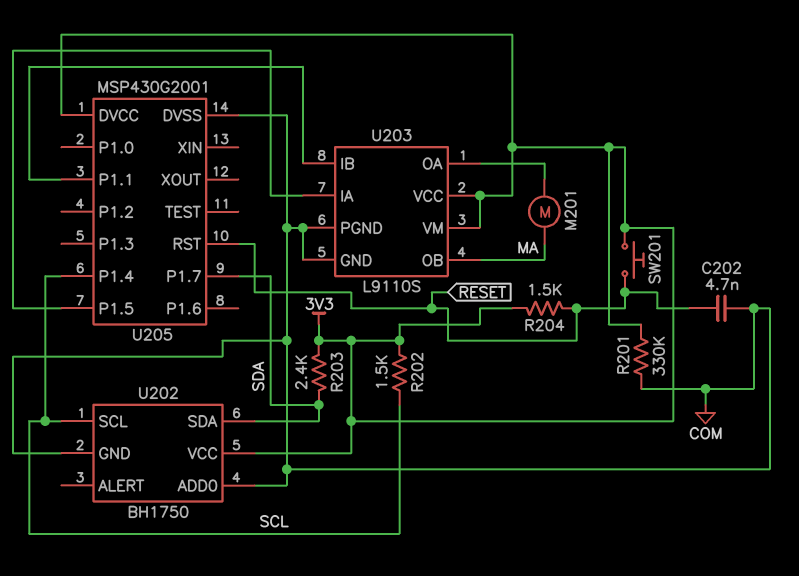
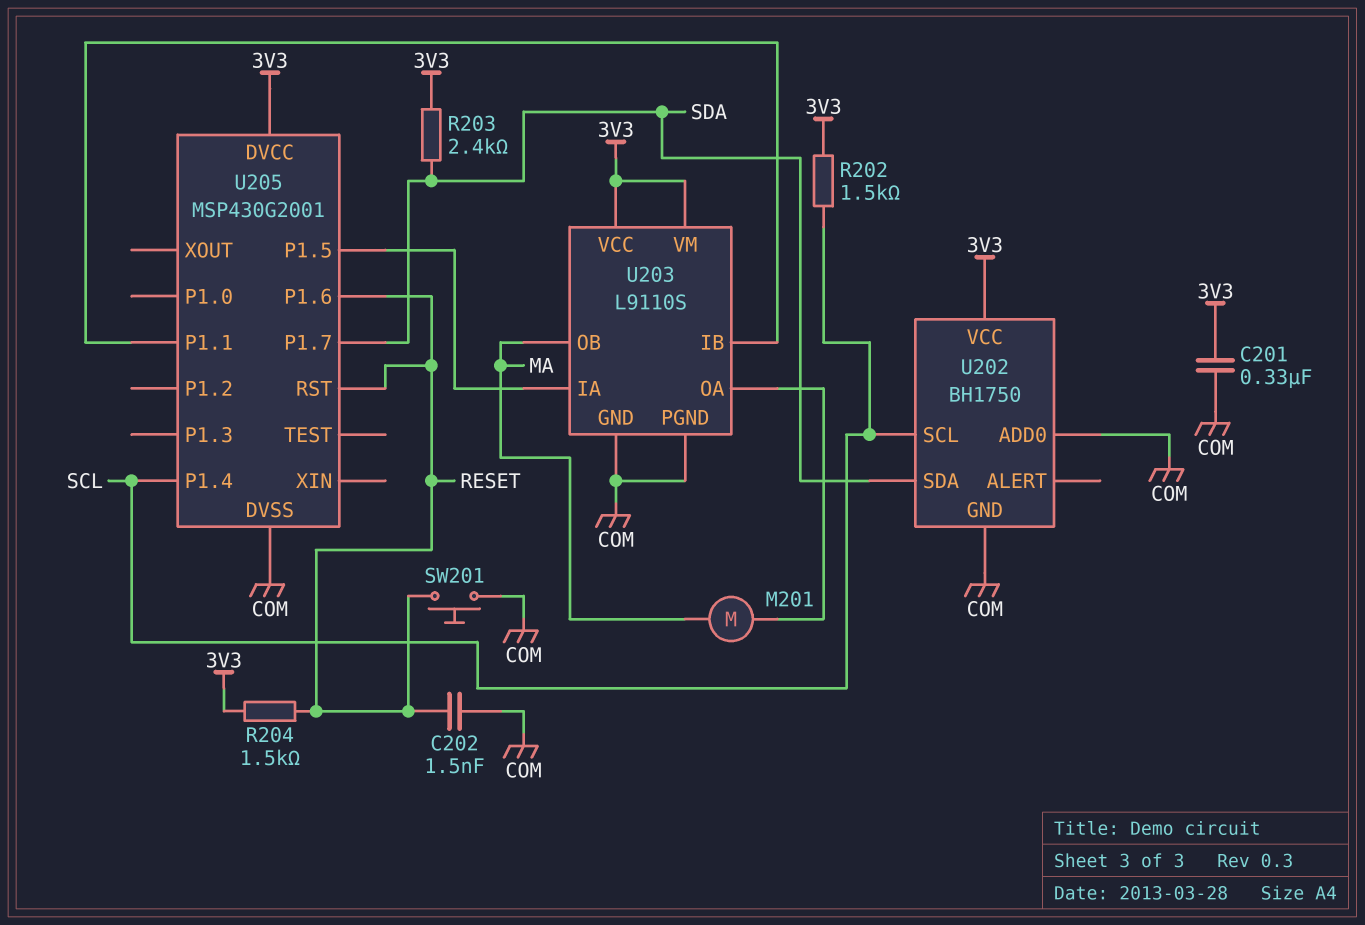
C201: none -> 330nF (3V3, COM)
C202: 4.7nF (COM, RESET) -> 1.5nF (COM, RESET)
R201: 330k (3V3, COM) -> none
SW201: button (3V3, RESET) -> button (COM, RESET)
U205 pin P1.6: none -> RESET

